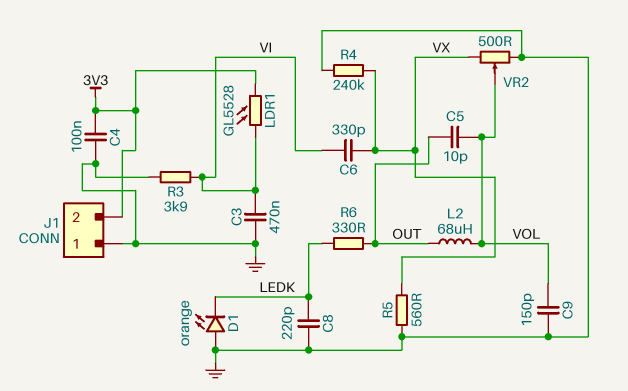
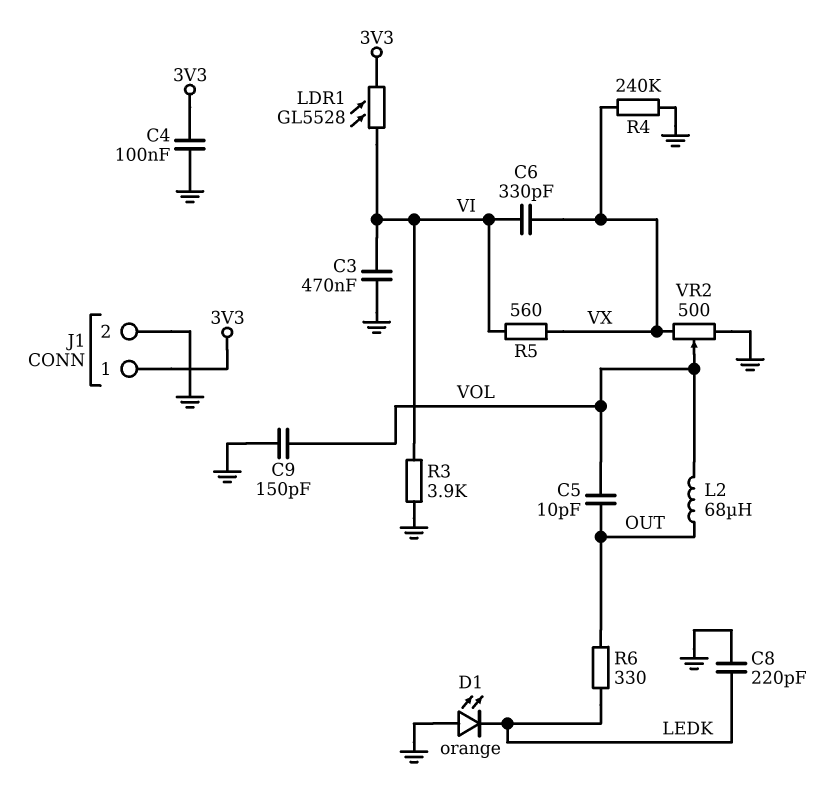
J1 pin 1: GND -> 3V3
J1 pin 2: 3V3 -> GND
R5: 560 (GND, VX) -> 560 (VI, VX)

